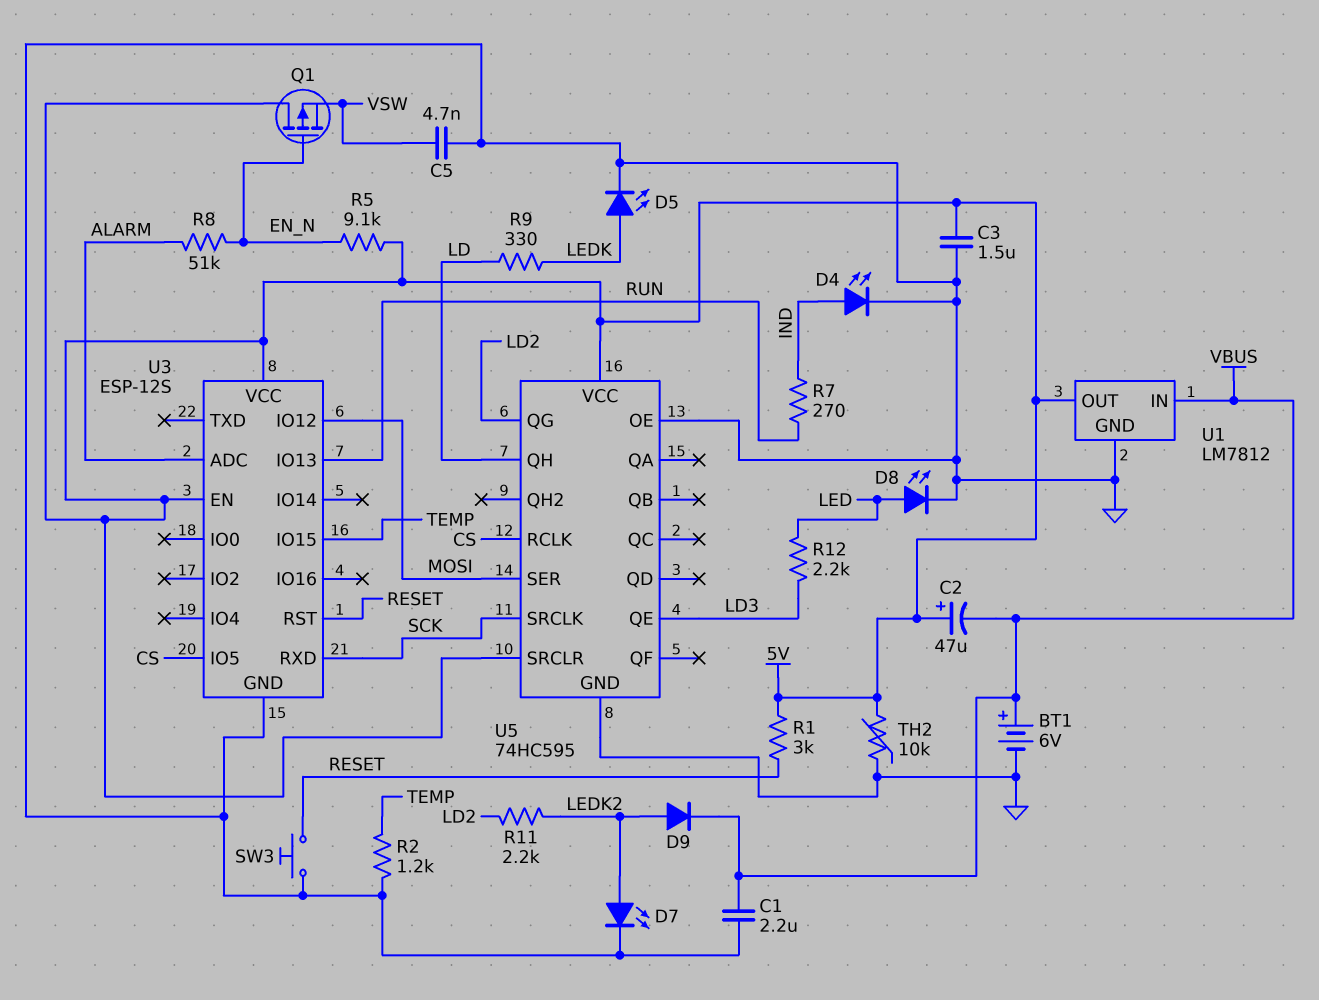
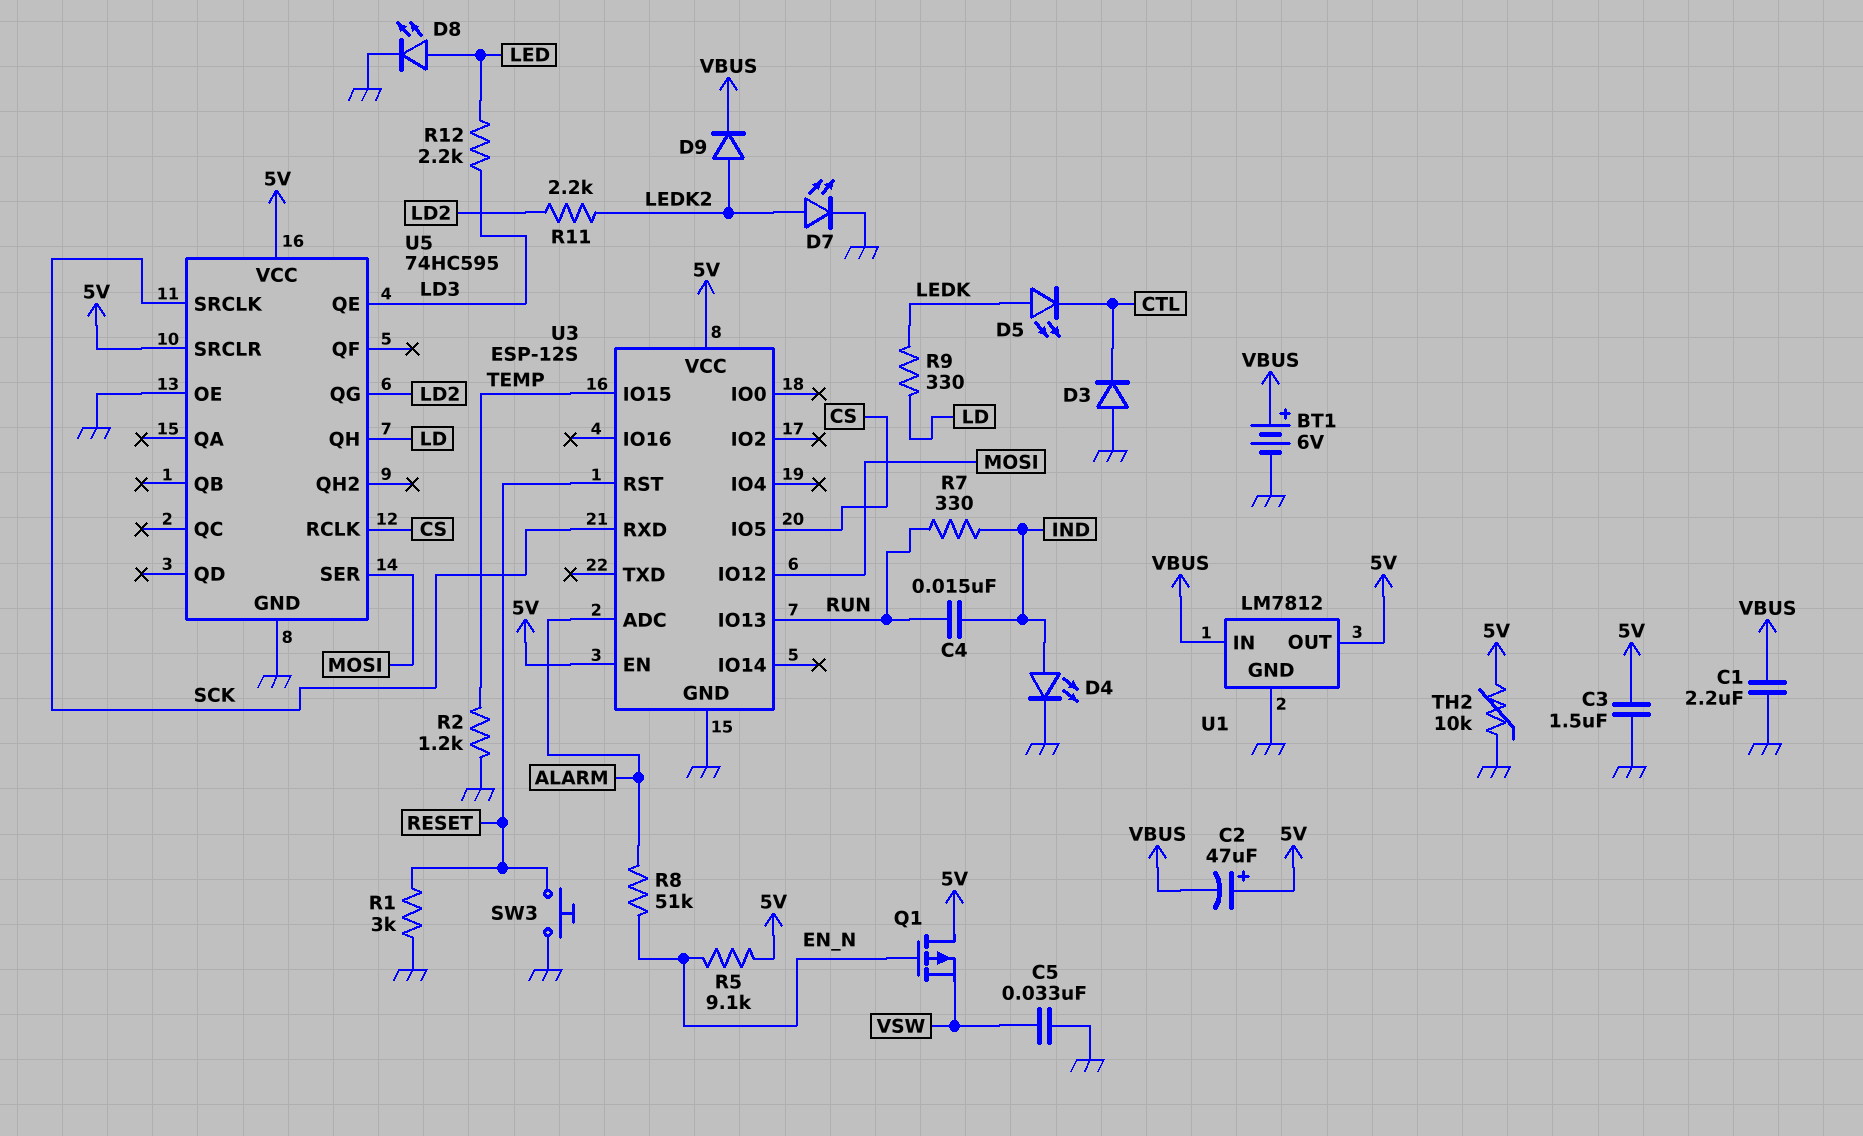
C4: none -> 15nF (IND, RUN)
C5: 4.7nF (GND, VSW) -> 33nF (GND, VSW)
D3: none -> diode (A GND, K CTL)
D5: LED (A LEDK, K GND) -> LED (A LEDK, K CTL)
R1: 3k (5V, RESET) -> 3k (GND, RESET)
R7: 270 (IND, RUN) -> 330 (IND, RUN)

